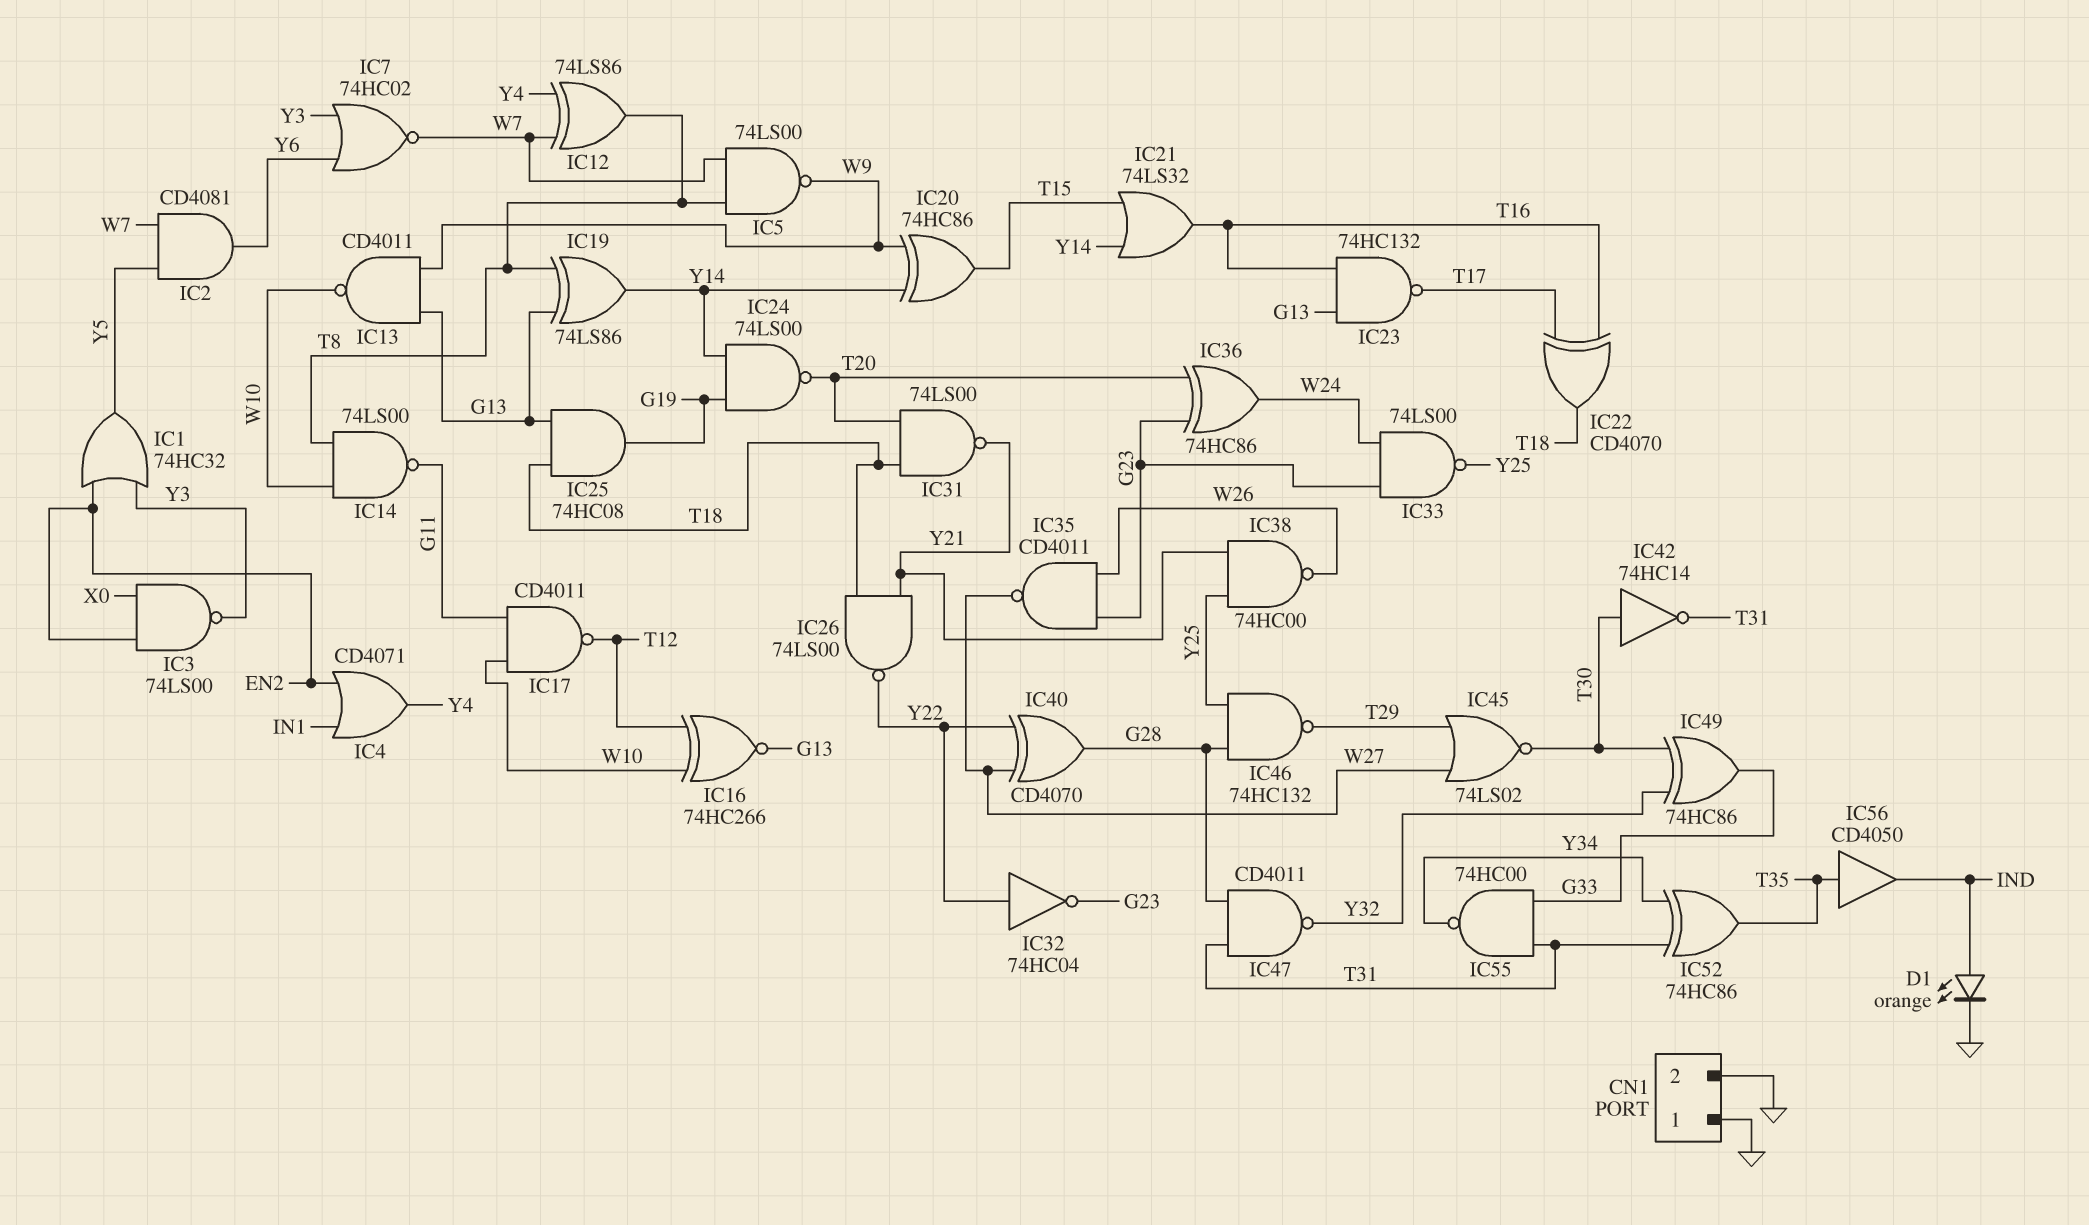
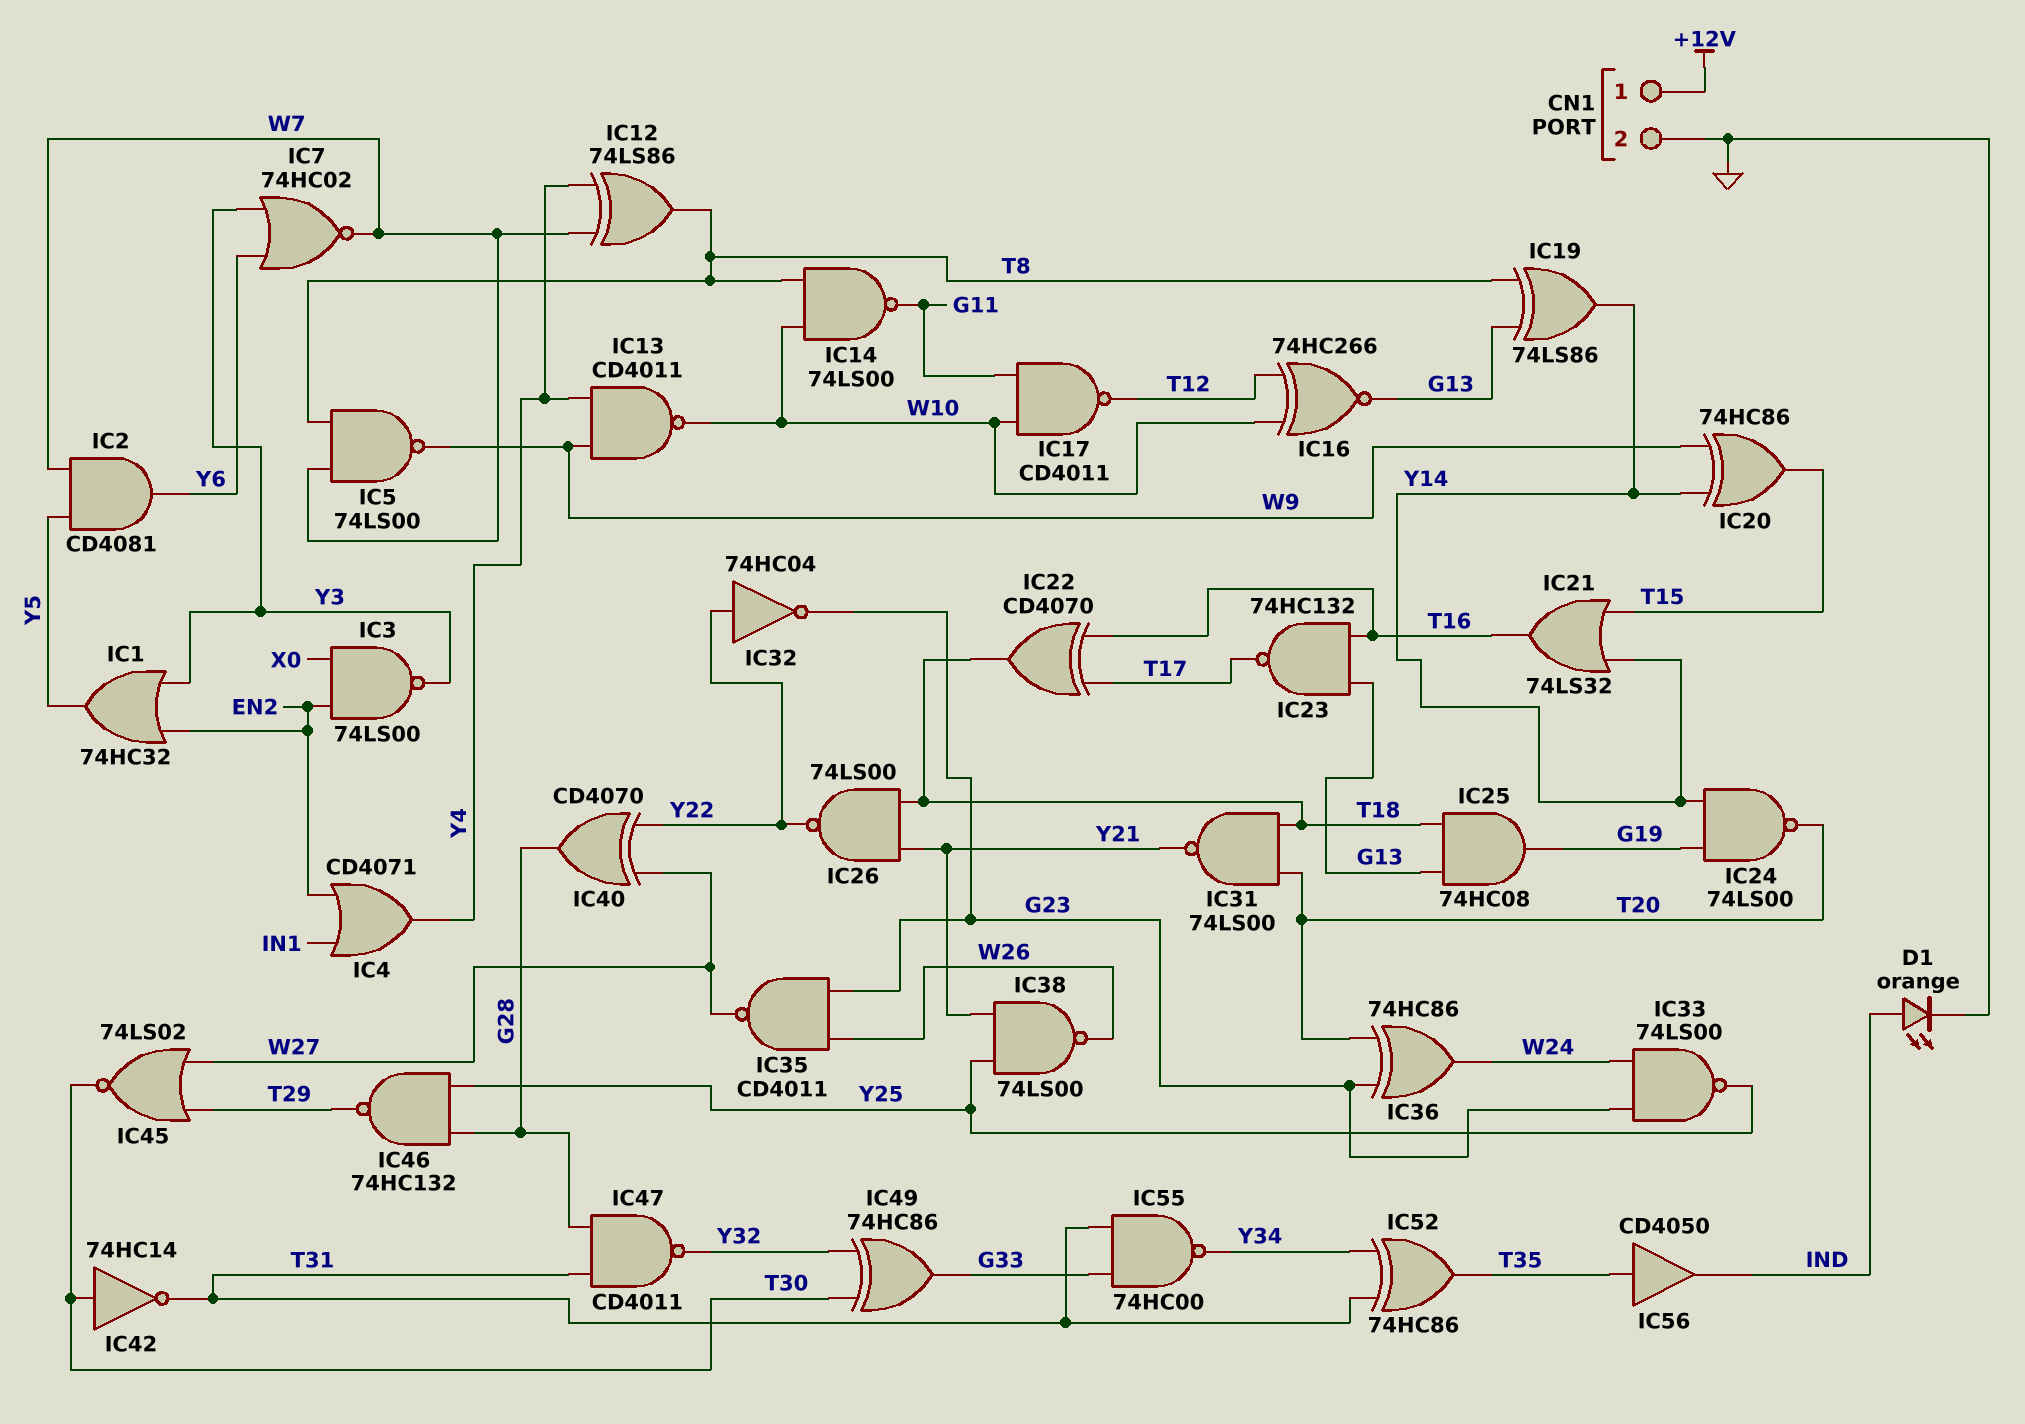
CN1 pin 1: GND -> +12V
IC13: NAND CD4011 (in G13, in W9, out W10) -> NAND CD4011 (in W9, in Y4, out W10)
IC38: NAND 74HC00 (in Y21, in Y25, out W26) -> NAND 74LS00 (in Y21, in Y25, out W26)

